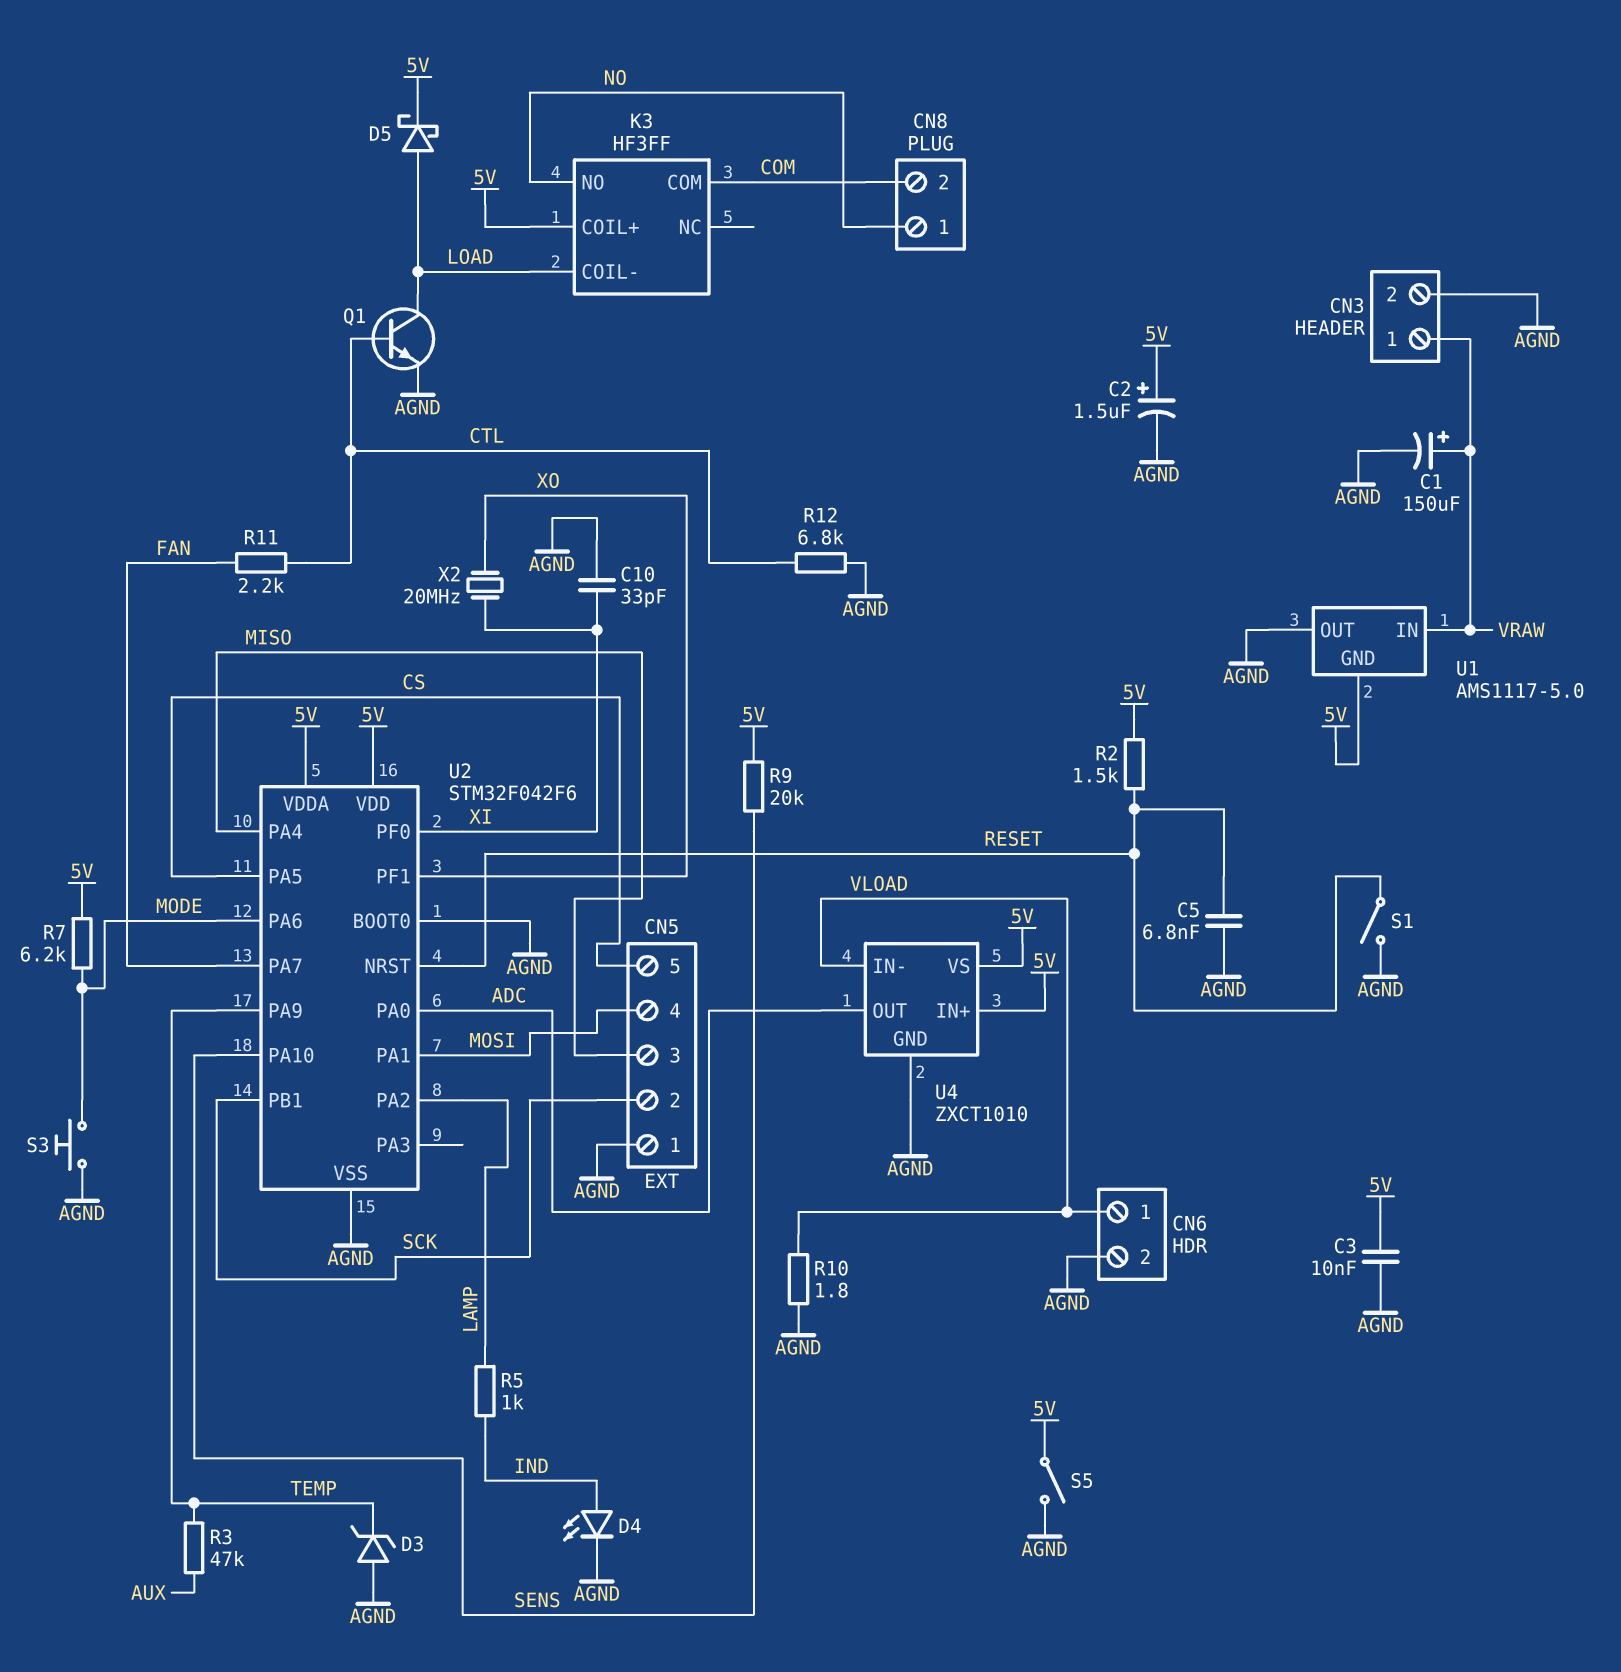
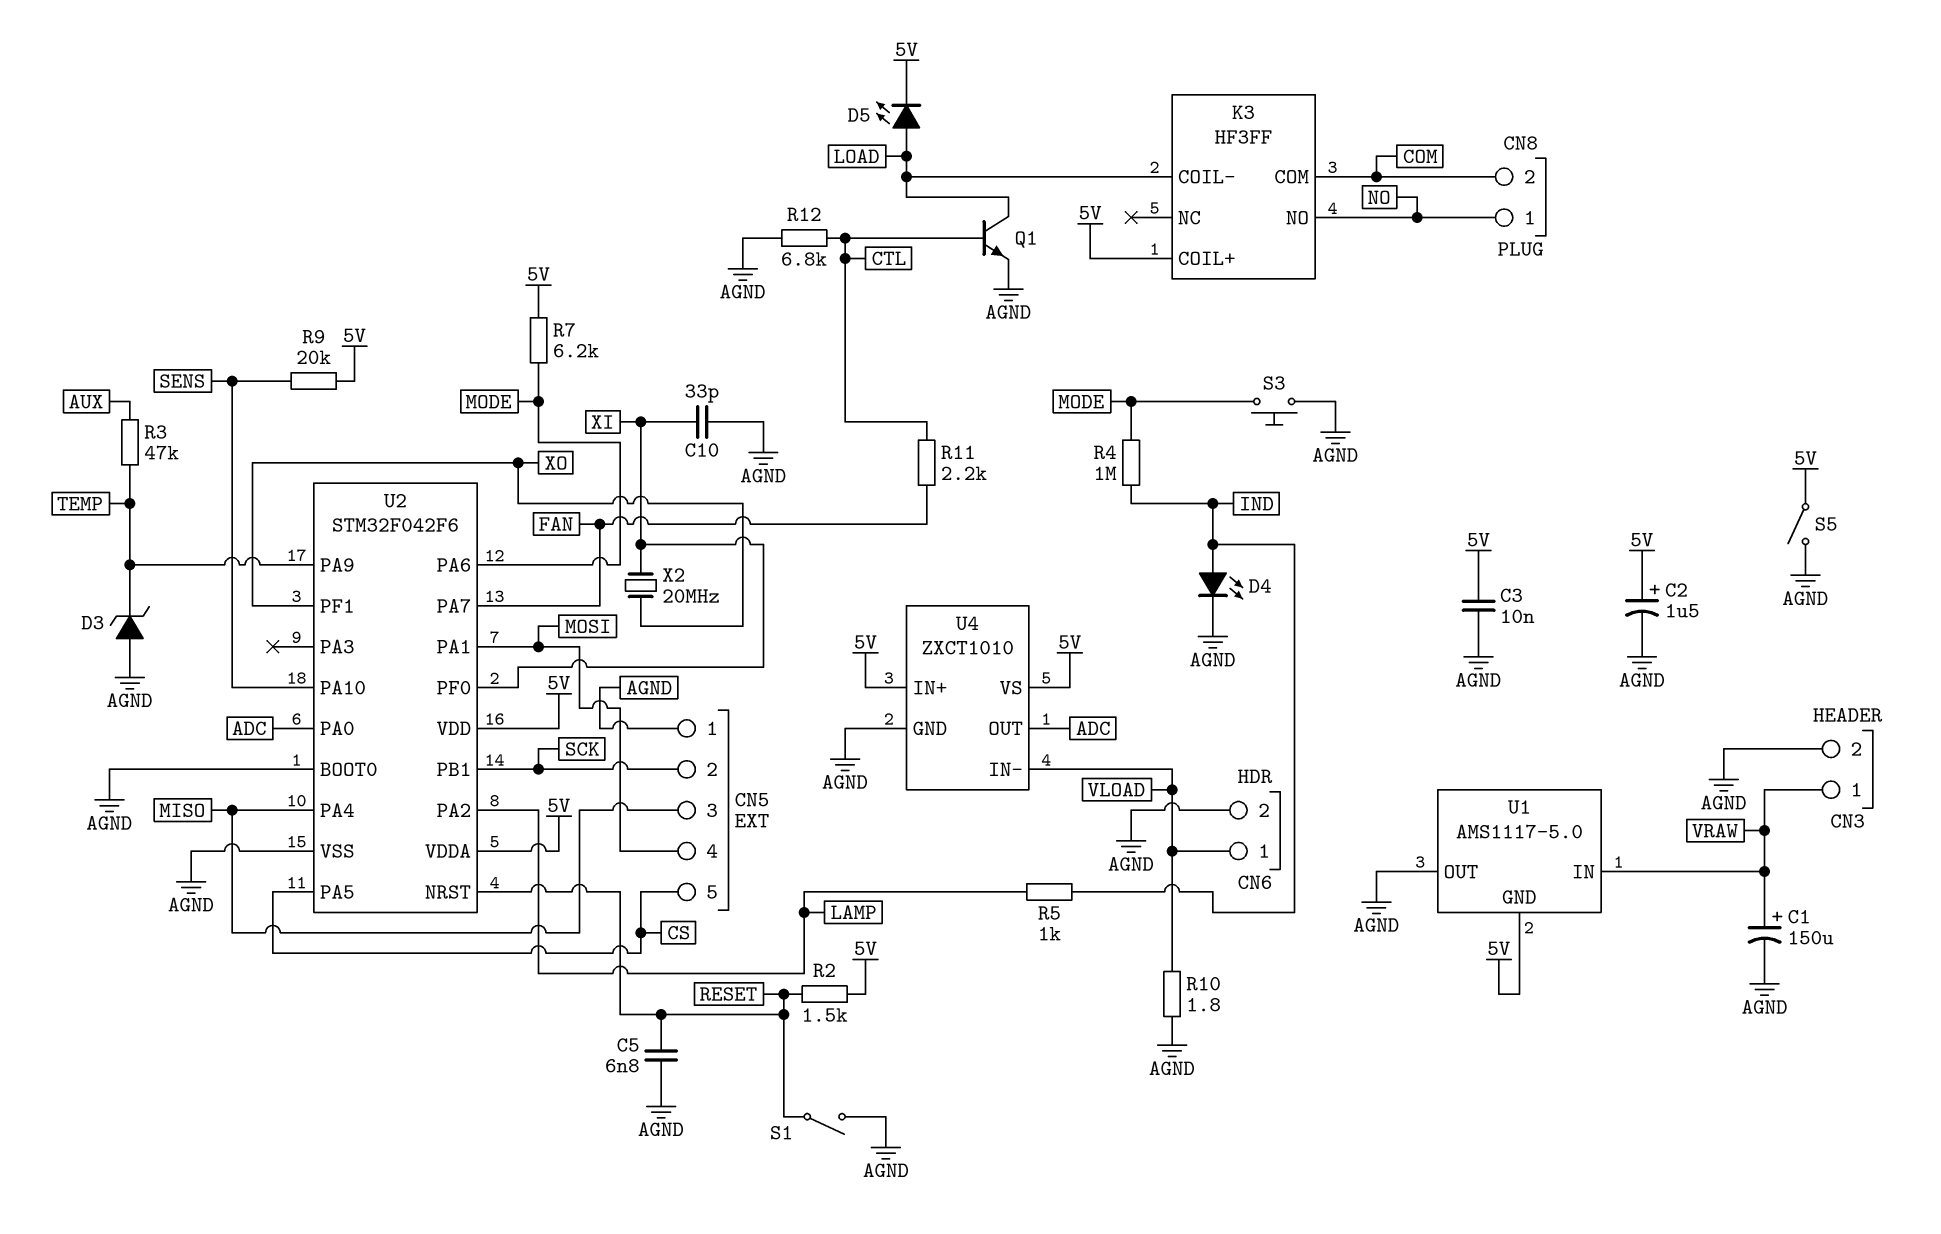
D5: schottky (A LOAD, K 5V) -> LED (A LOAD, K 5V)
R4: none -> 1M (IND, MODE)

